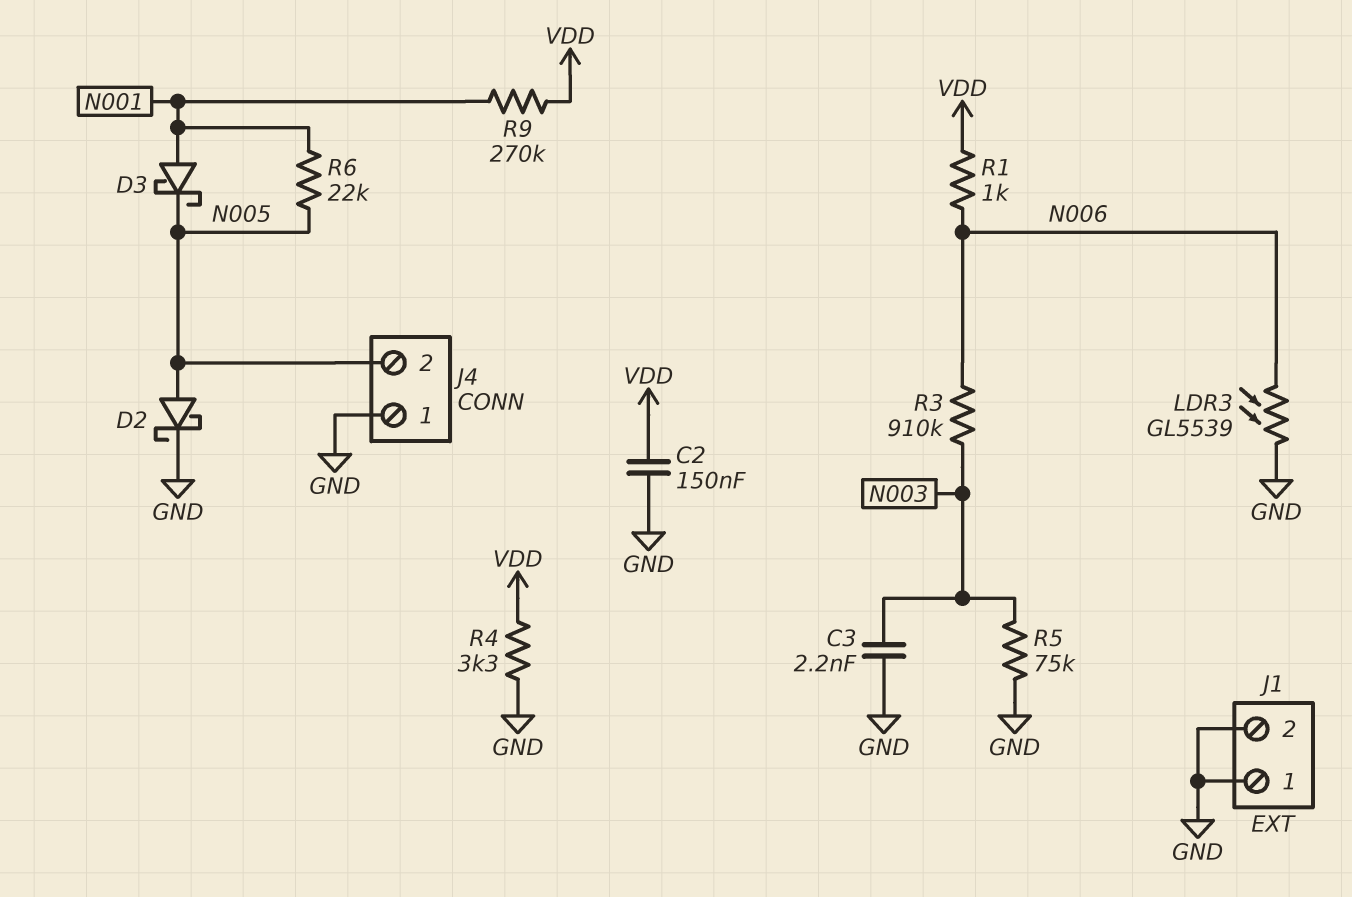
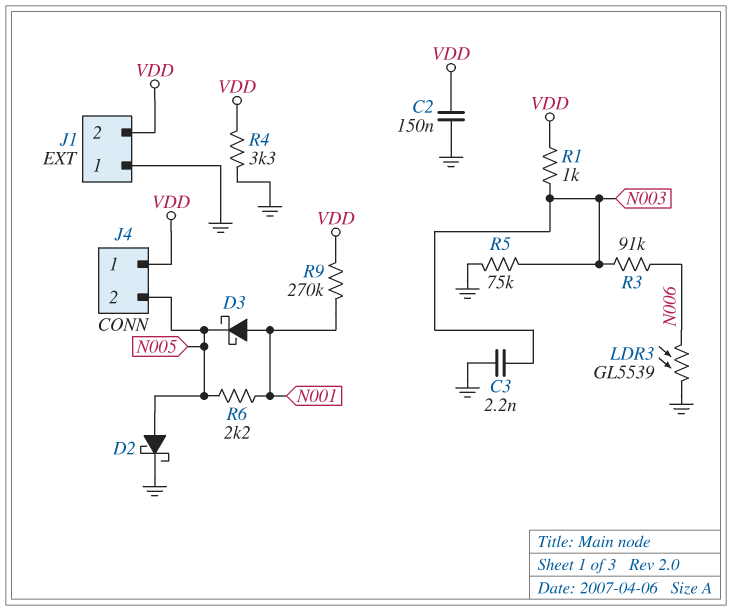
J1 pin 2: GND -> VDD
J4 pin 1: GND -> VDD
R1: 1k (N006, VDD) -> 1k (N003, VDD)
R3: 910k (N003, N006) -> 91k (N003, N006)
R6: 22k (N001, N005) -> 2.2k (N001, N005)

